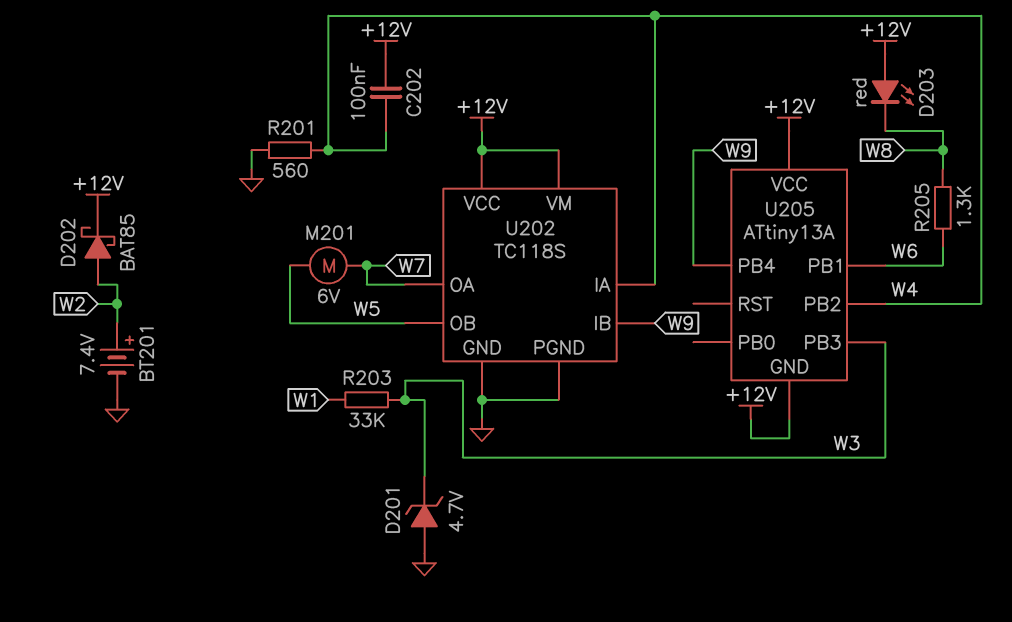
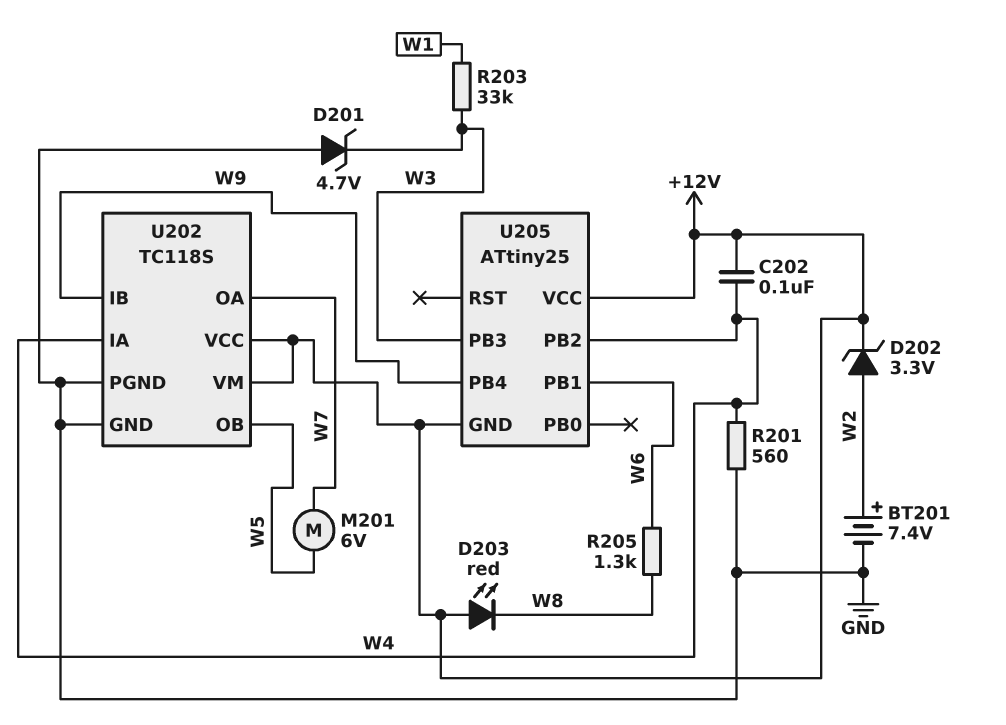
D202: schottky BAT85 (A W2, K +12V) -> zener 3.3V (A W2, K +12V)
U205: ATtiny13A -> ATtiny25

